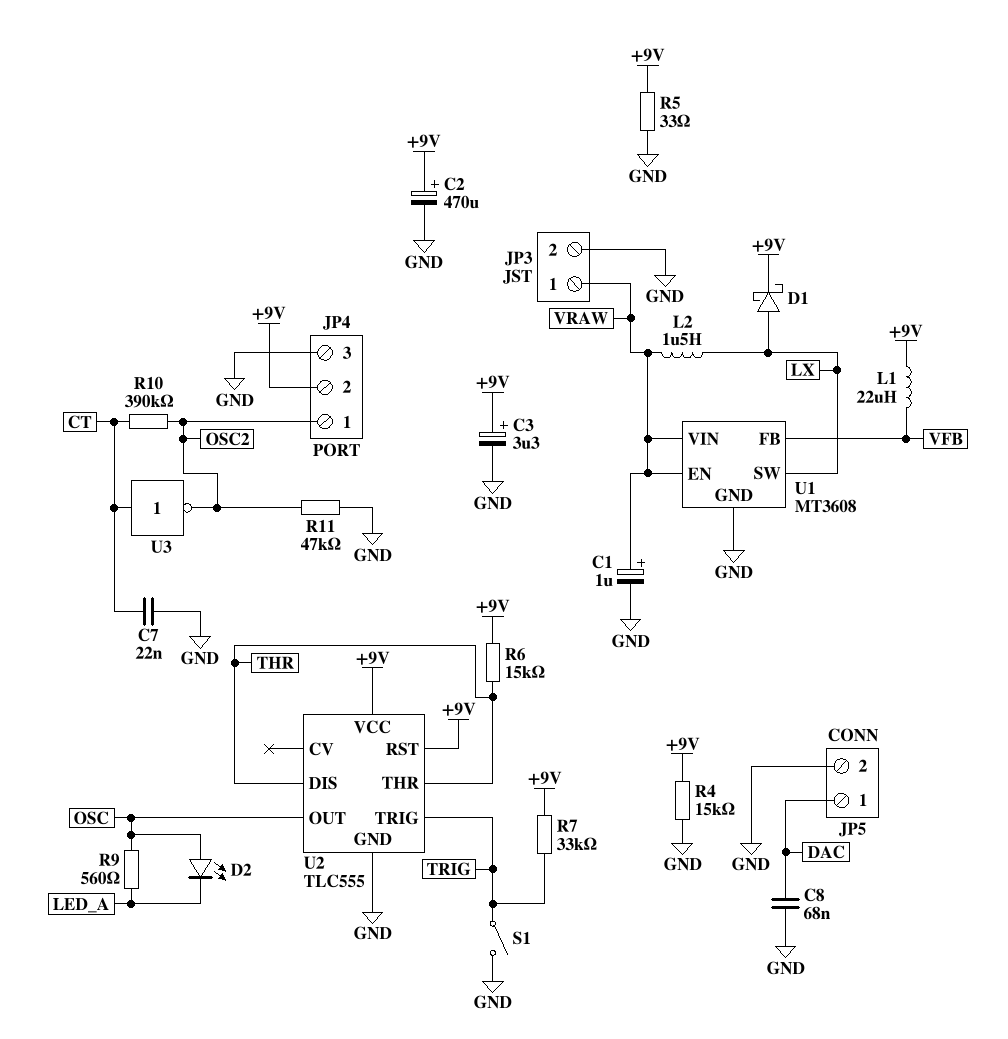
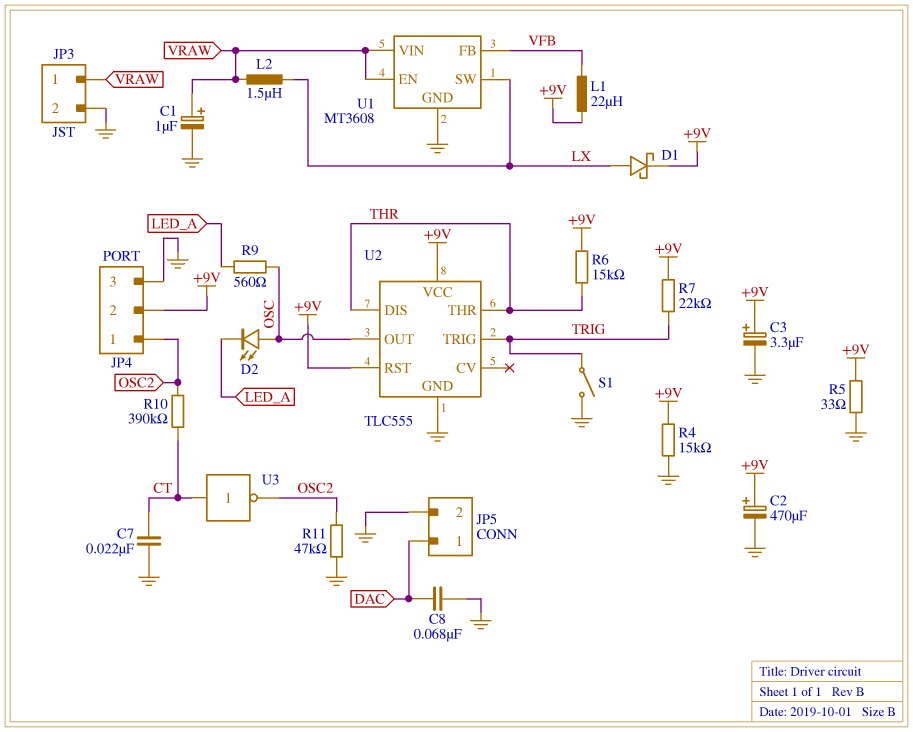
R7: 33k (+9V, TRIG) -> 22k (+9V, TRIG)

